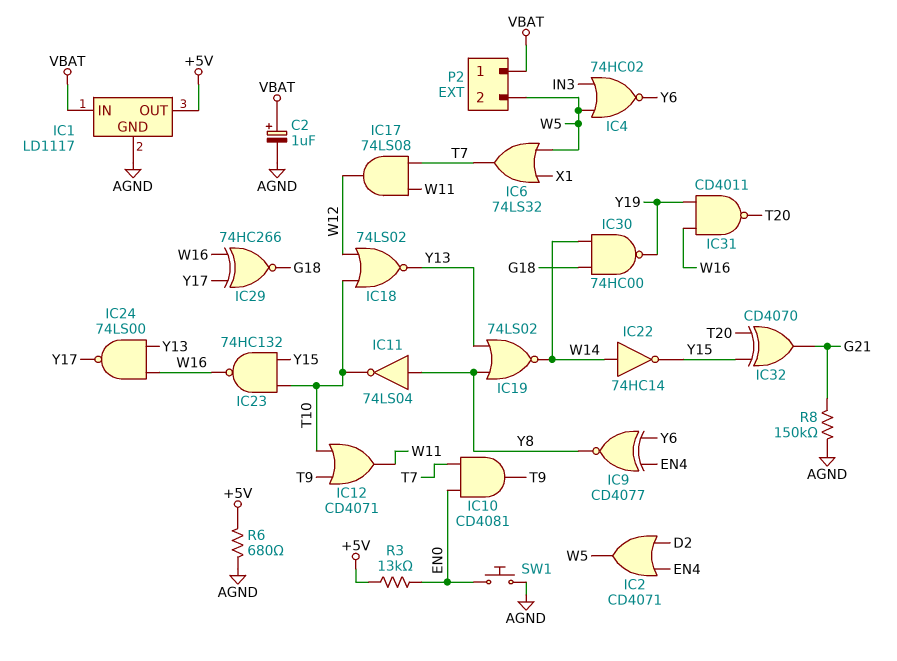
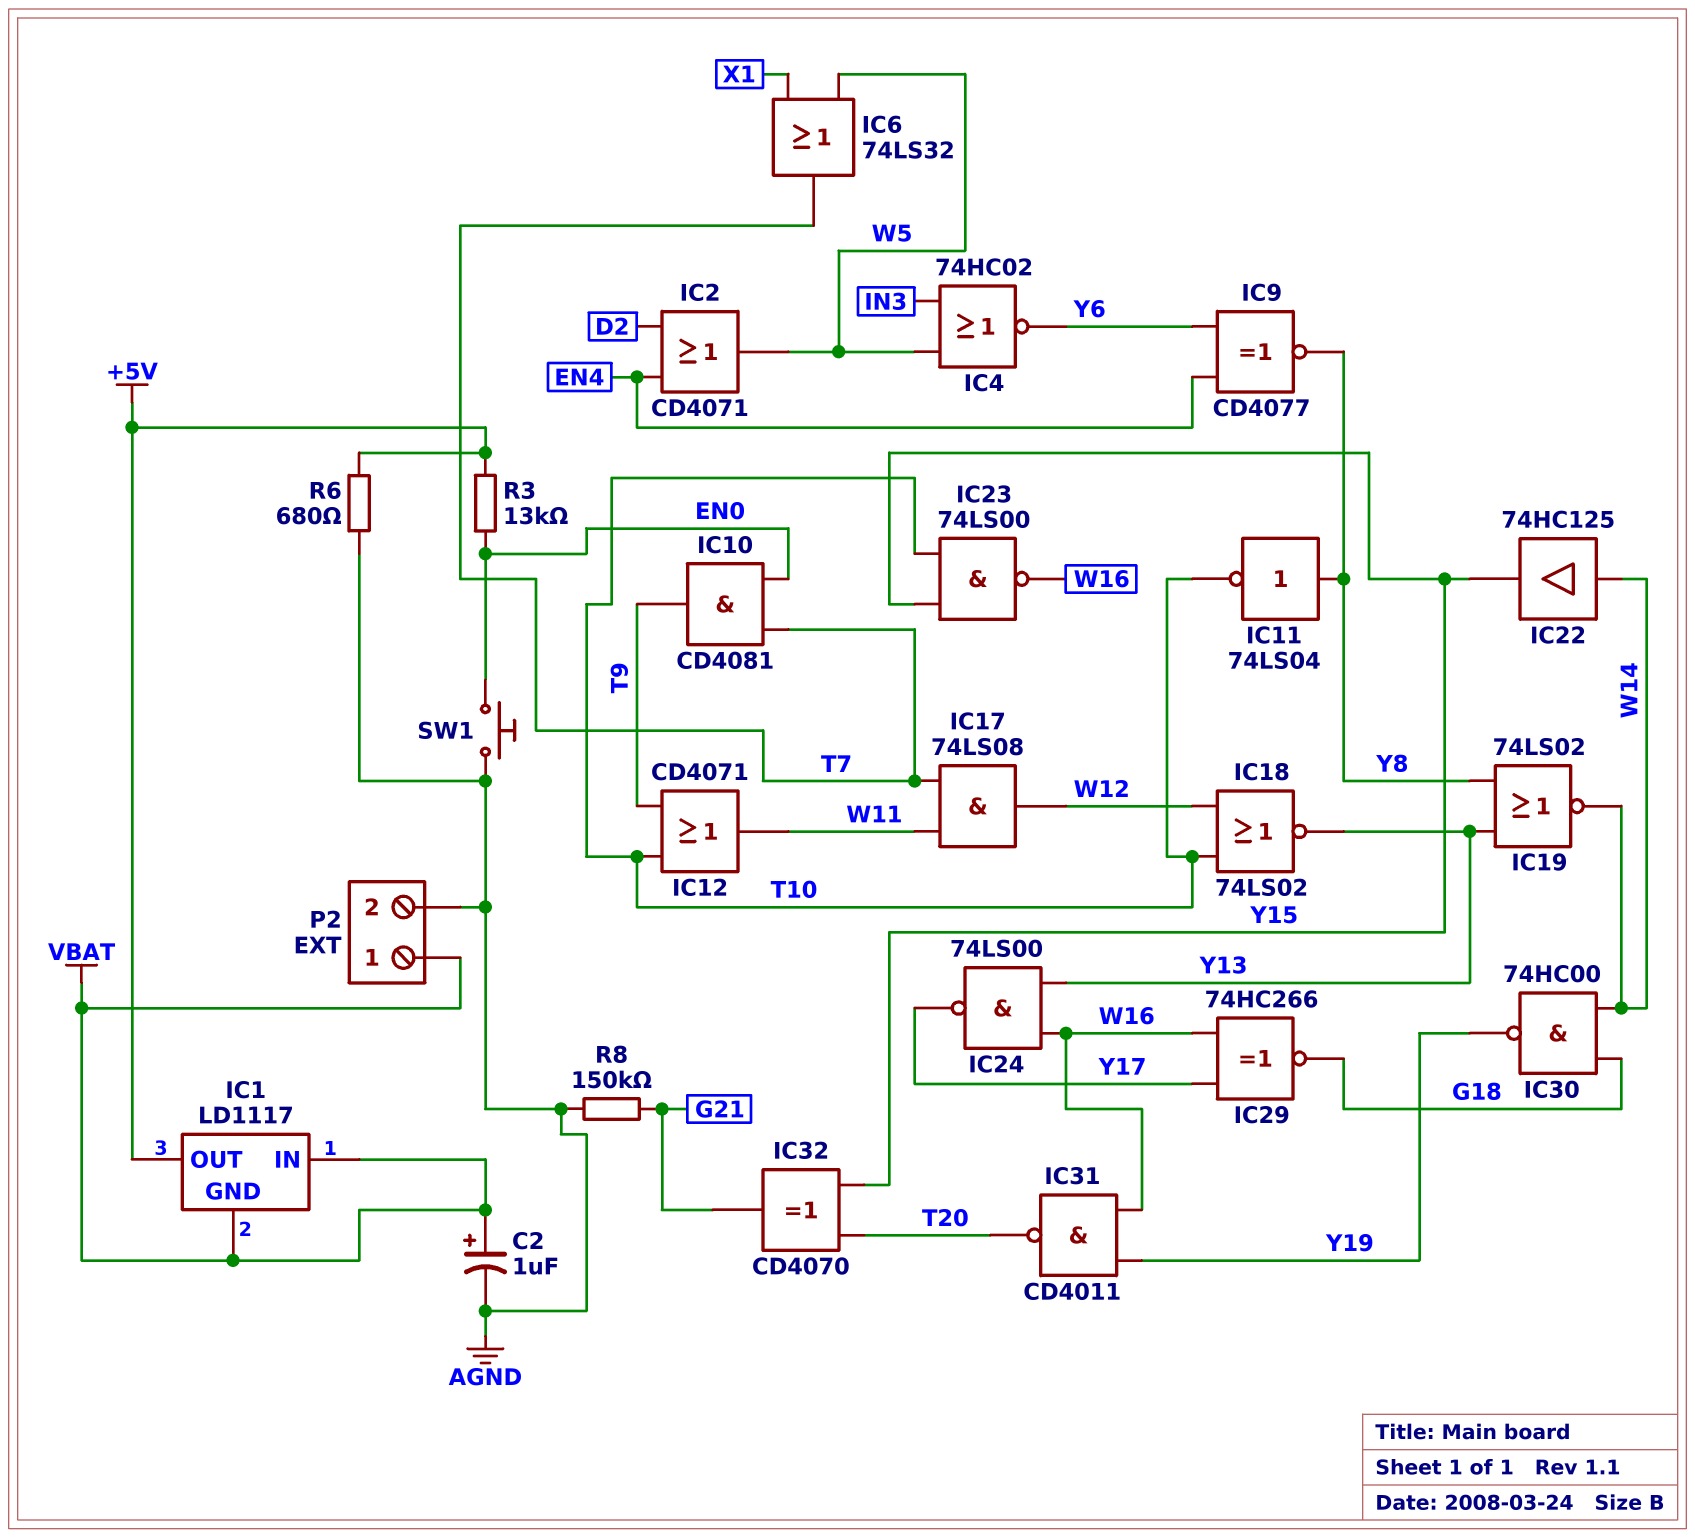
IC1 pin GND: AGND -> VBAT
IC22: NOT 74HC14 (in W14, out Y15) -> buffer 74HC125 (in W14, out Y15)
IC23: NAND 74HC132 (in T10, in Y15, out W16) -> NAND 74LS00 (in T10, in Y15, out W16)
P2 pin 2: W5 -> AGND

